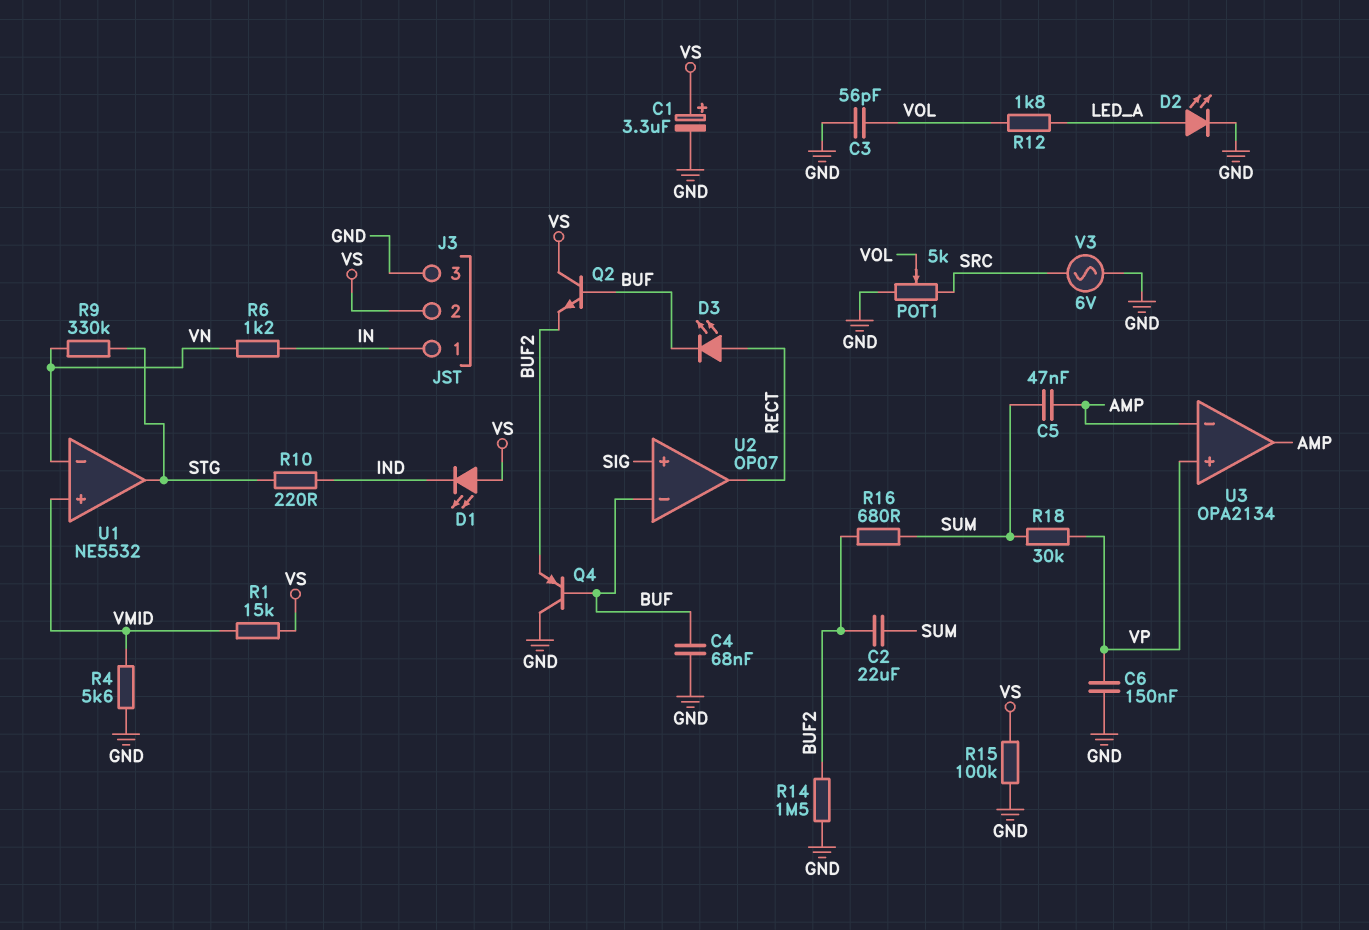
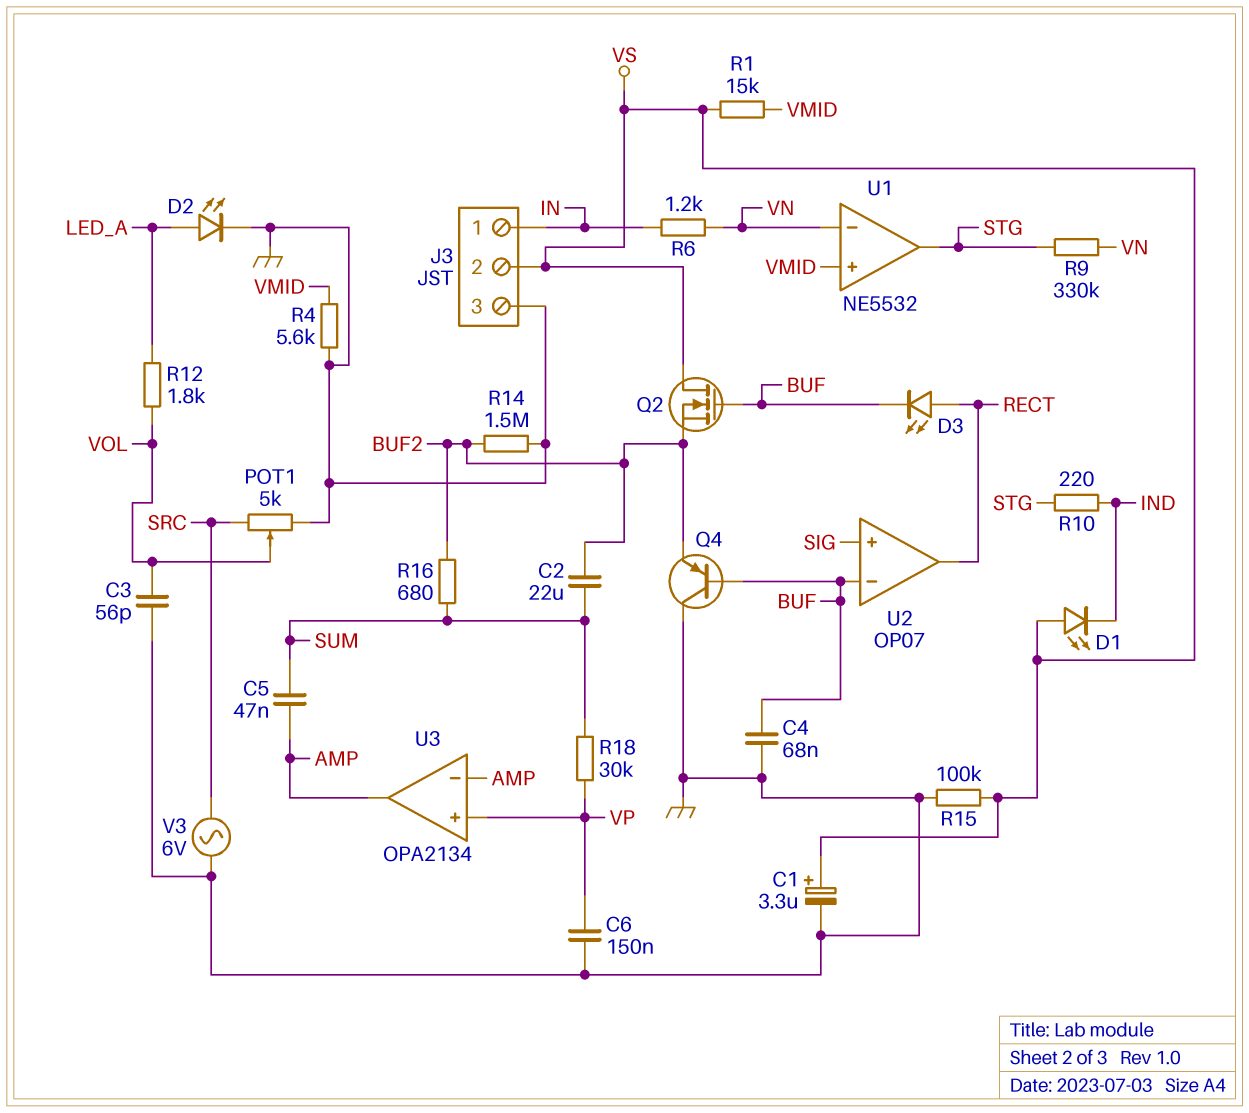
Q2: NPN (B BUF, C VS, E BUF2) -> NMOS (G BUF, D VS, S BUF2)

